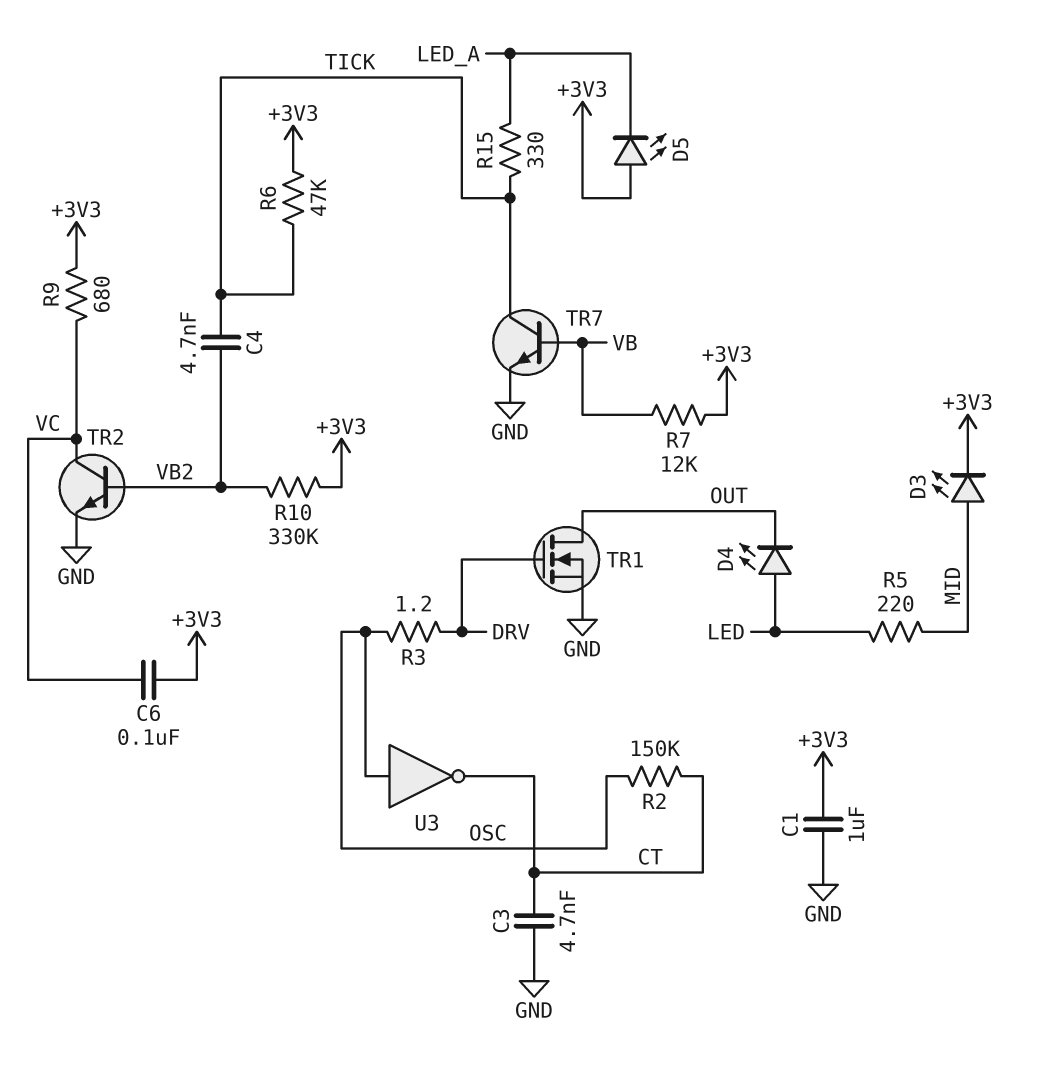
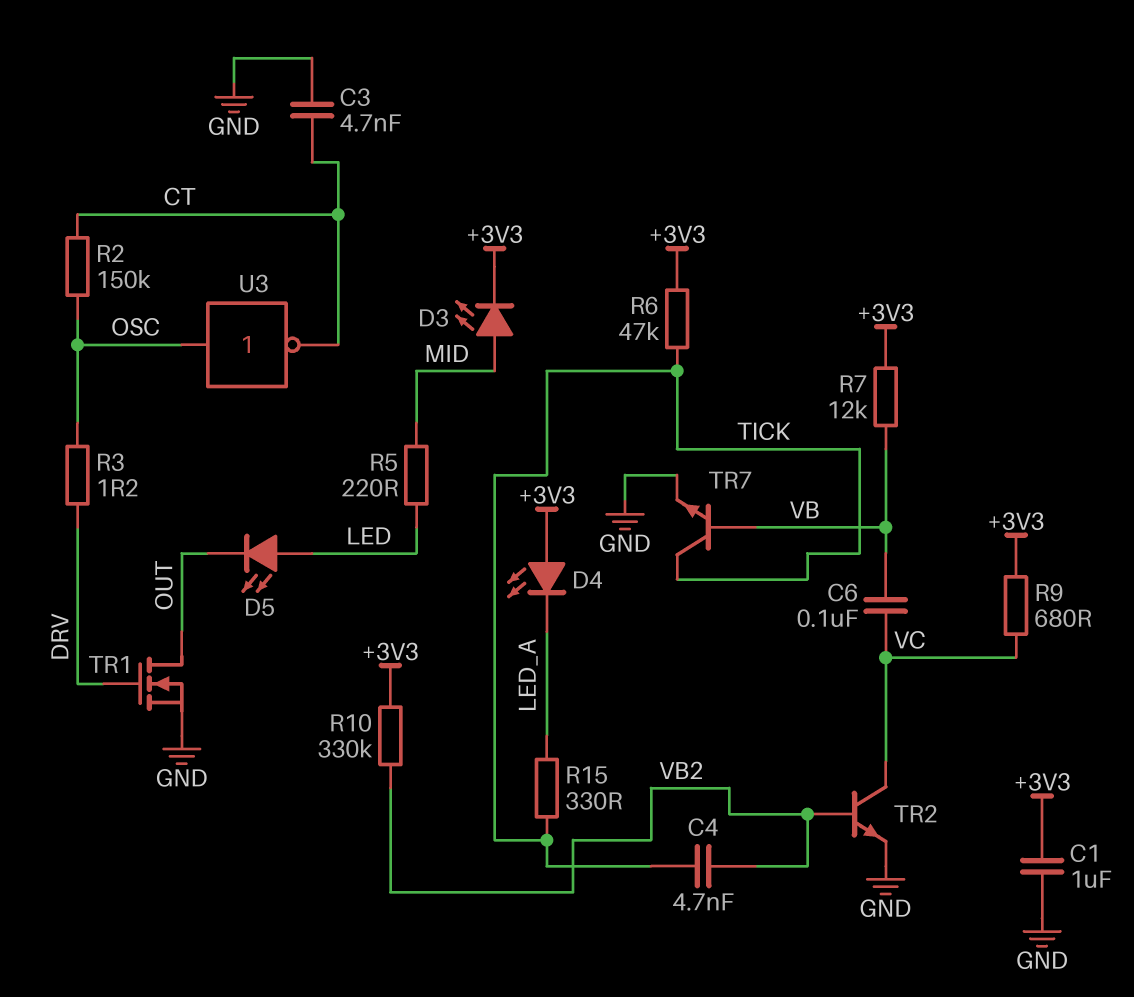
C6: 100nF (+3V3, VC) -> 100nF (VB, VC)
D4: LED (A LED, K OUT) -> LED (A +3V3, K LED_A)
D5: LED (A +3V3, K LED_A) -> LED (A LED, K OUT)

